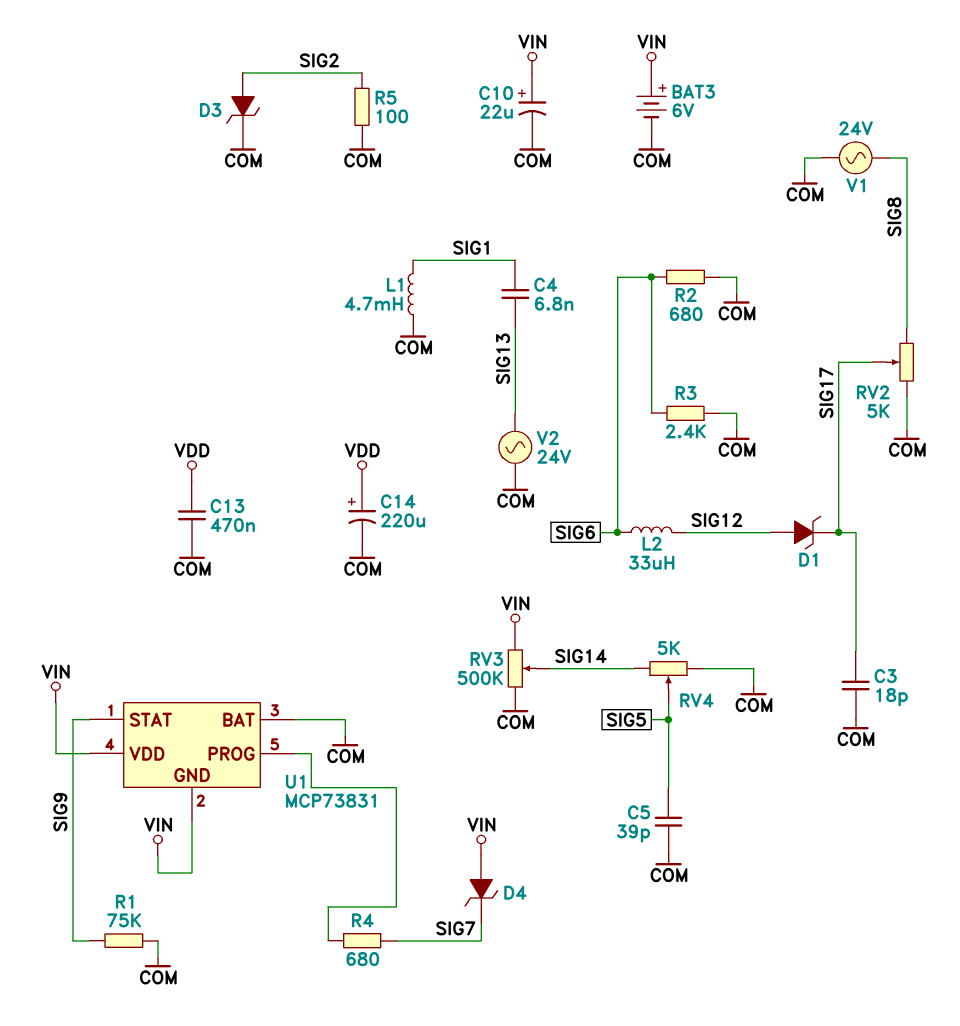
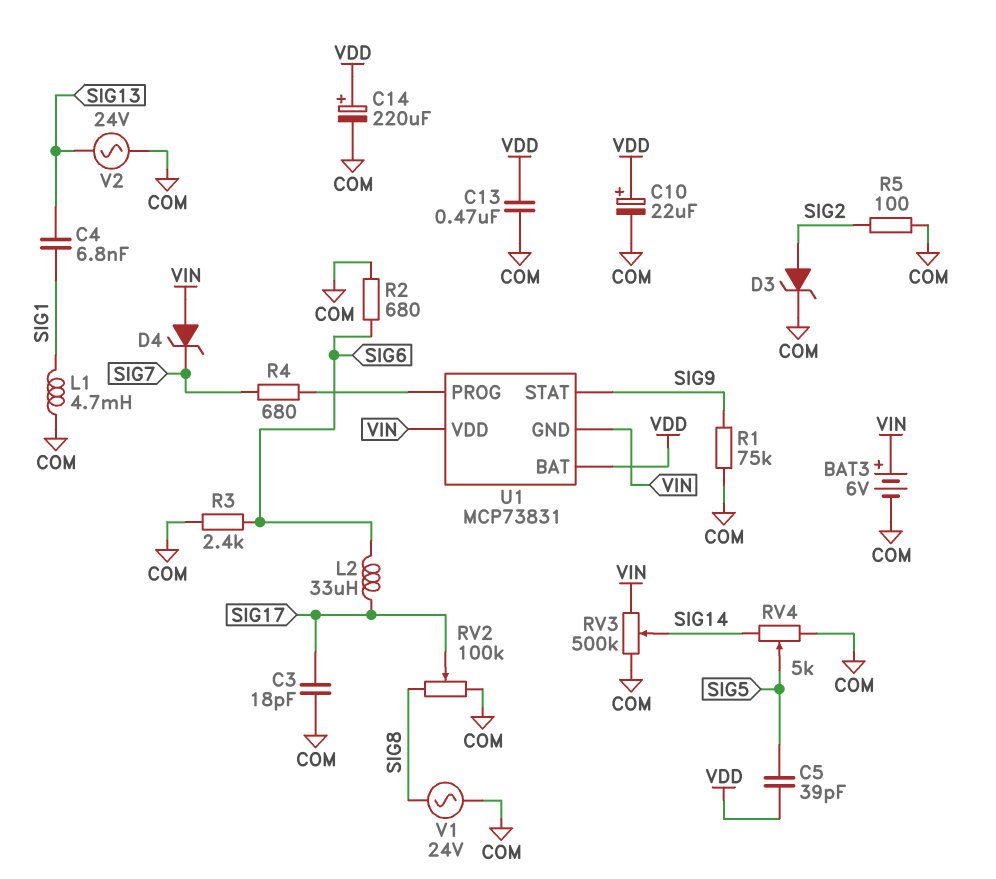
C5: 39pF (COM, SIG5) -> 39pF (SIG5, VDD)
C10: 22uF (plus VIN, minus COM) -> 22uF (plus VDD, minus COM)
D1: zener (A SIG12, K SIG17) -> none
L2: 33uH (SIG6, SIG12) -> 33uH (SIG6, SIG17)
RV2: 5k (COM, SIG8, wiper SIG17) -> 100k (COM, SIG8, wiper SIG17)
U1 pin BAT: COM -> VDD

